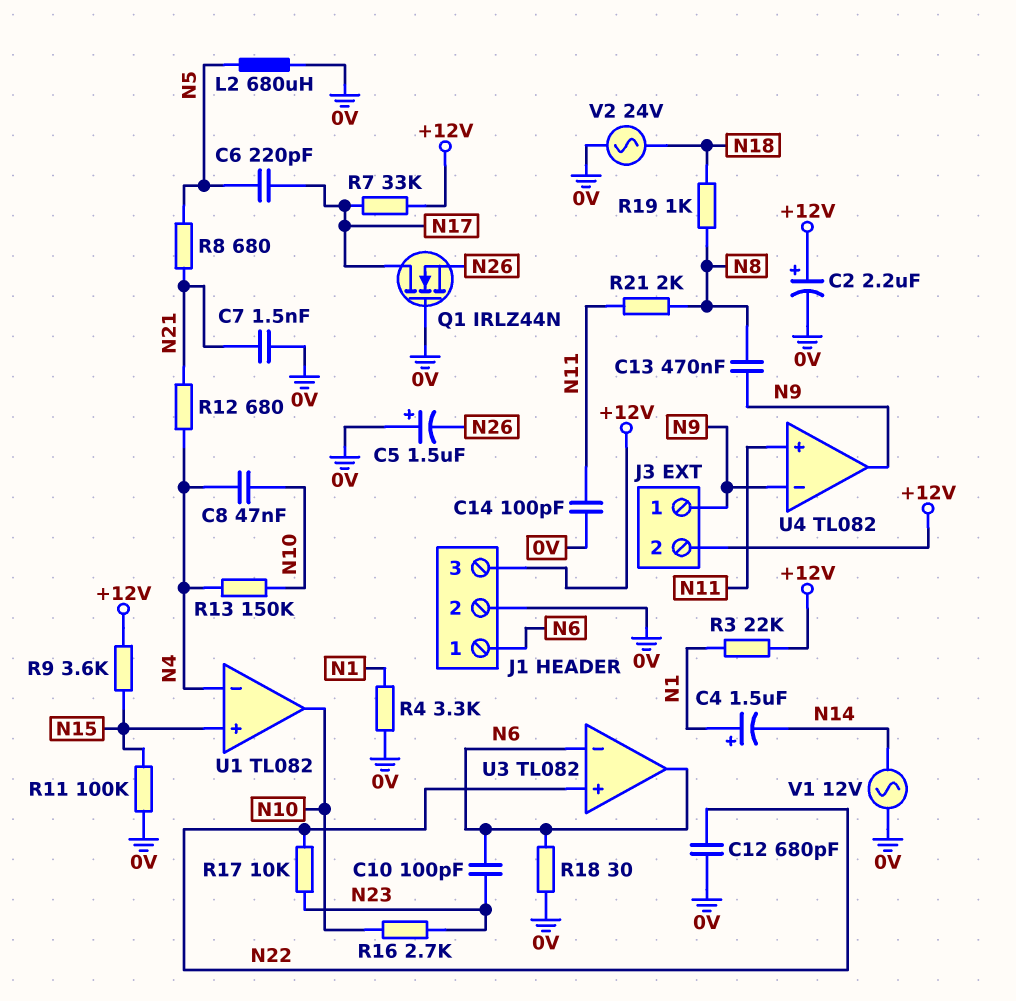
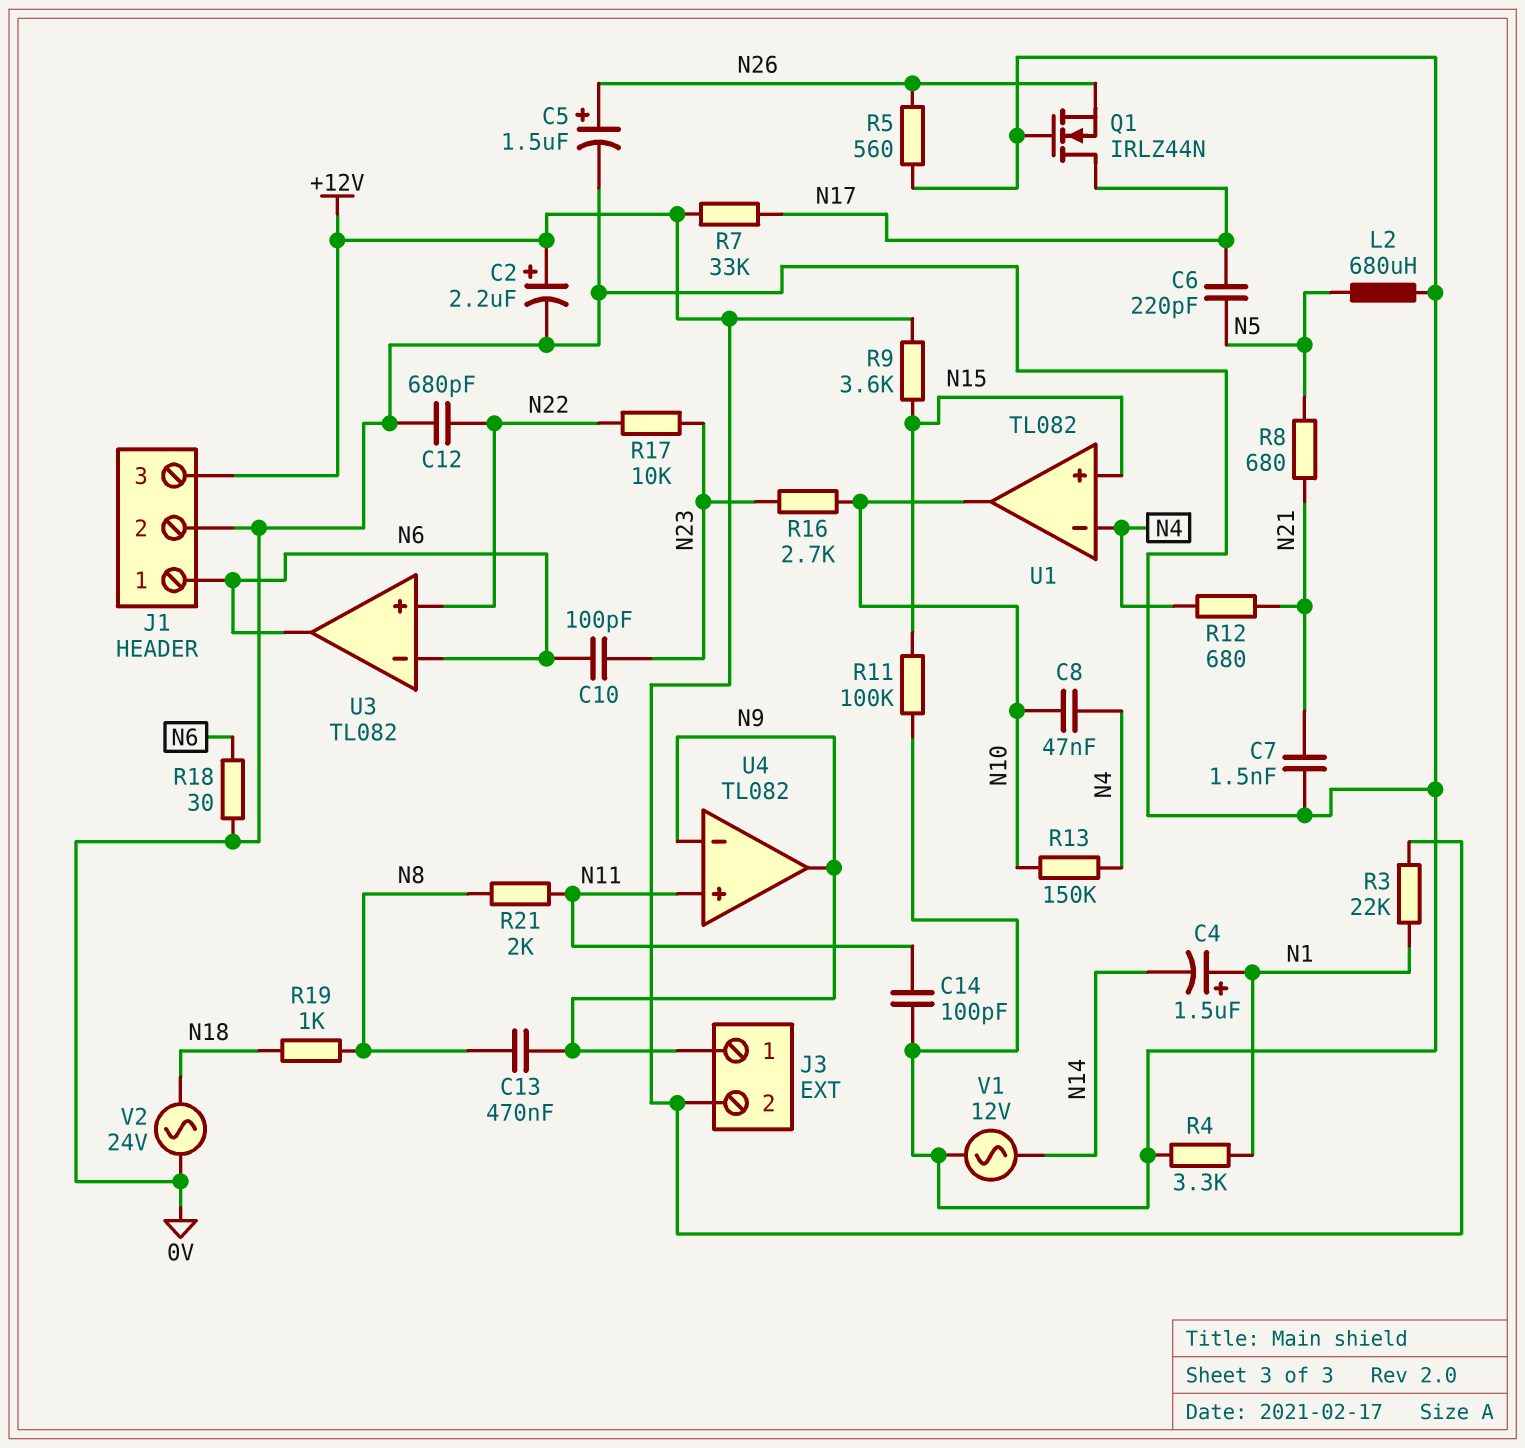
C5: 1.5uF (plus 0V, minus N26) -> 1.5uF (plus N26, minus 0V)
R5: none -> 560 (0V, N26)

